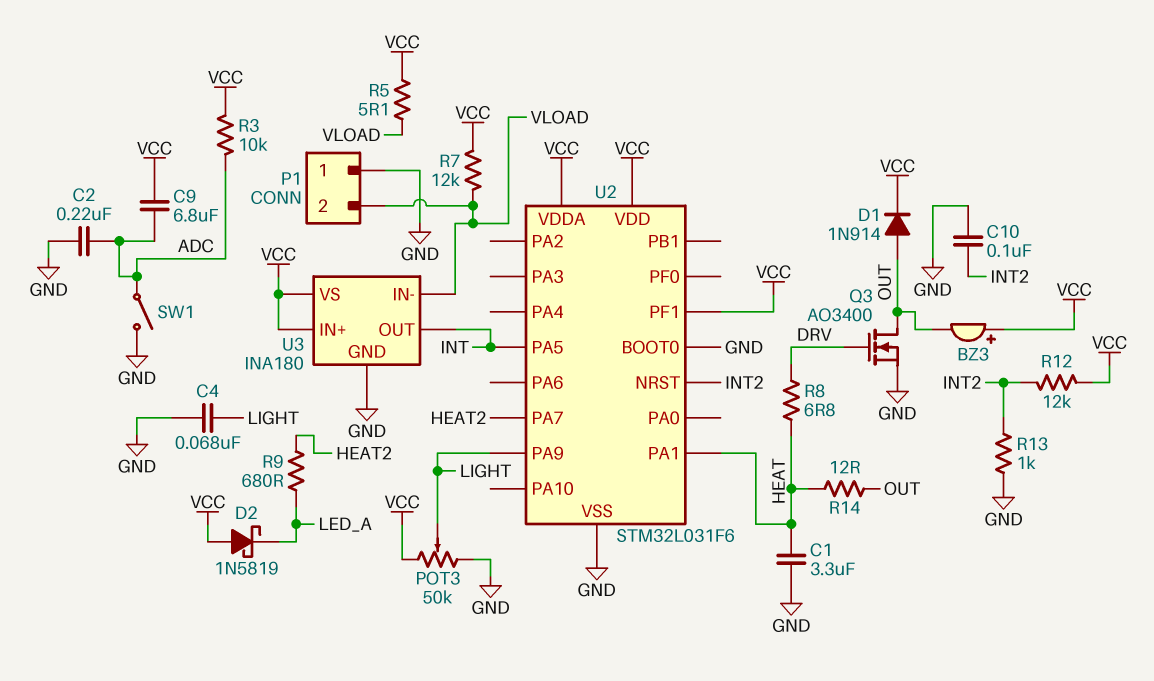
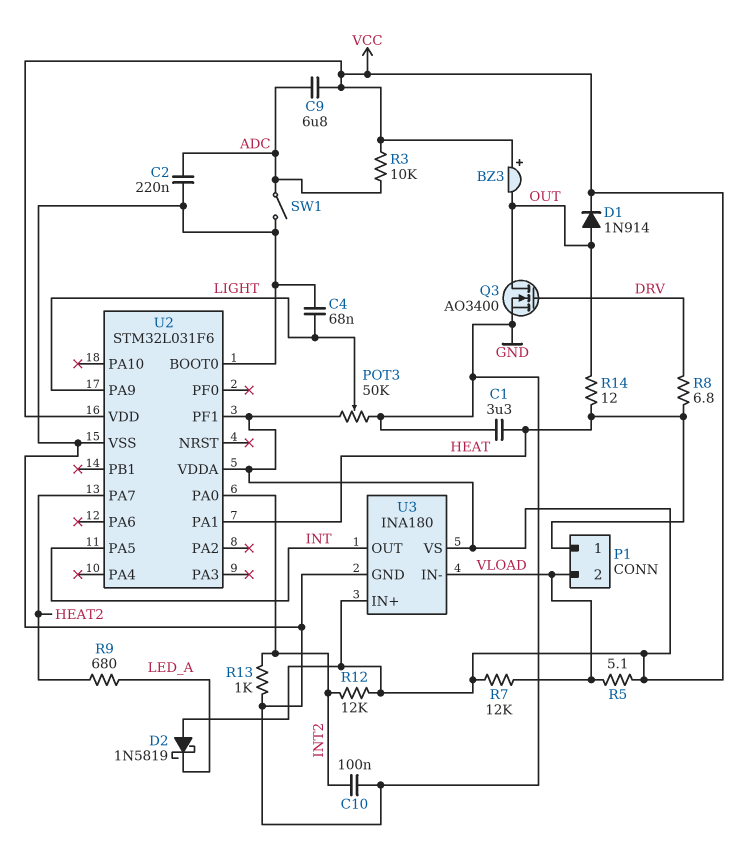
P1 pin 1: GND -> HEAT
U2 pin NRST: INT2 -> none
U2 pin PA0: none -> INT2

